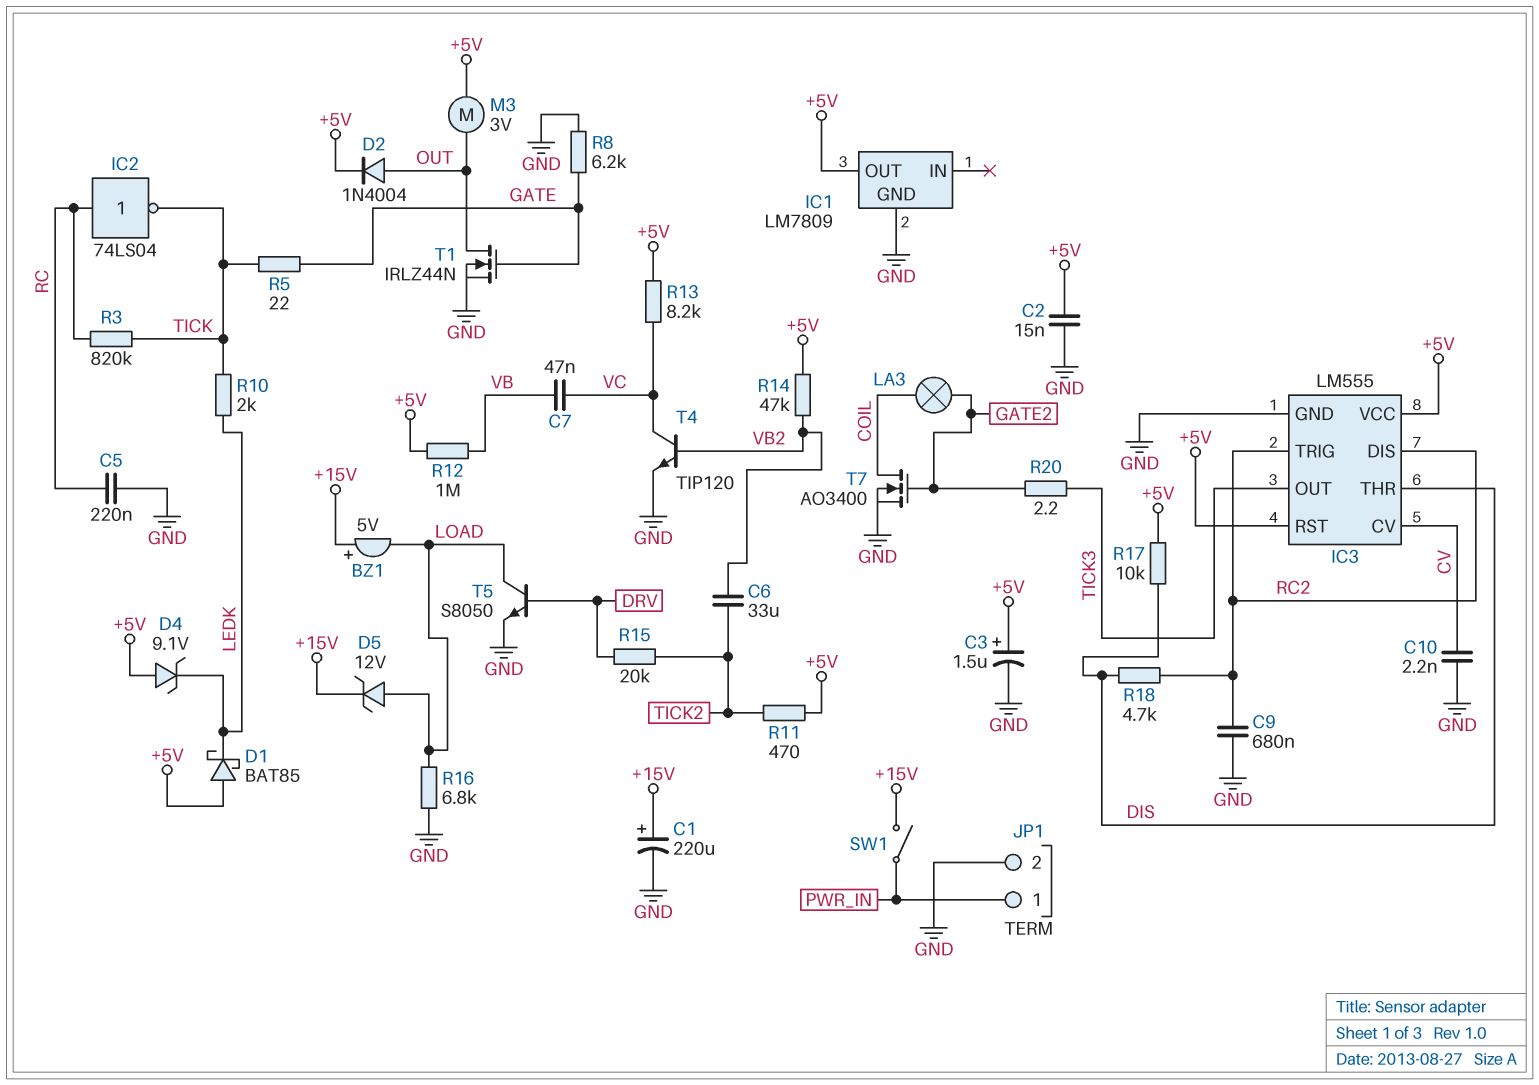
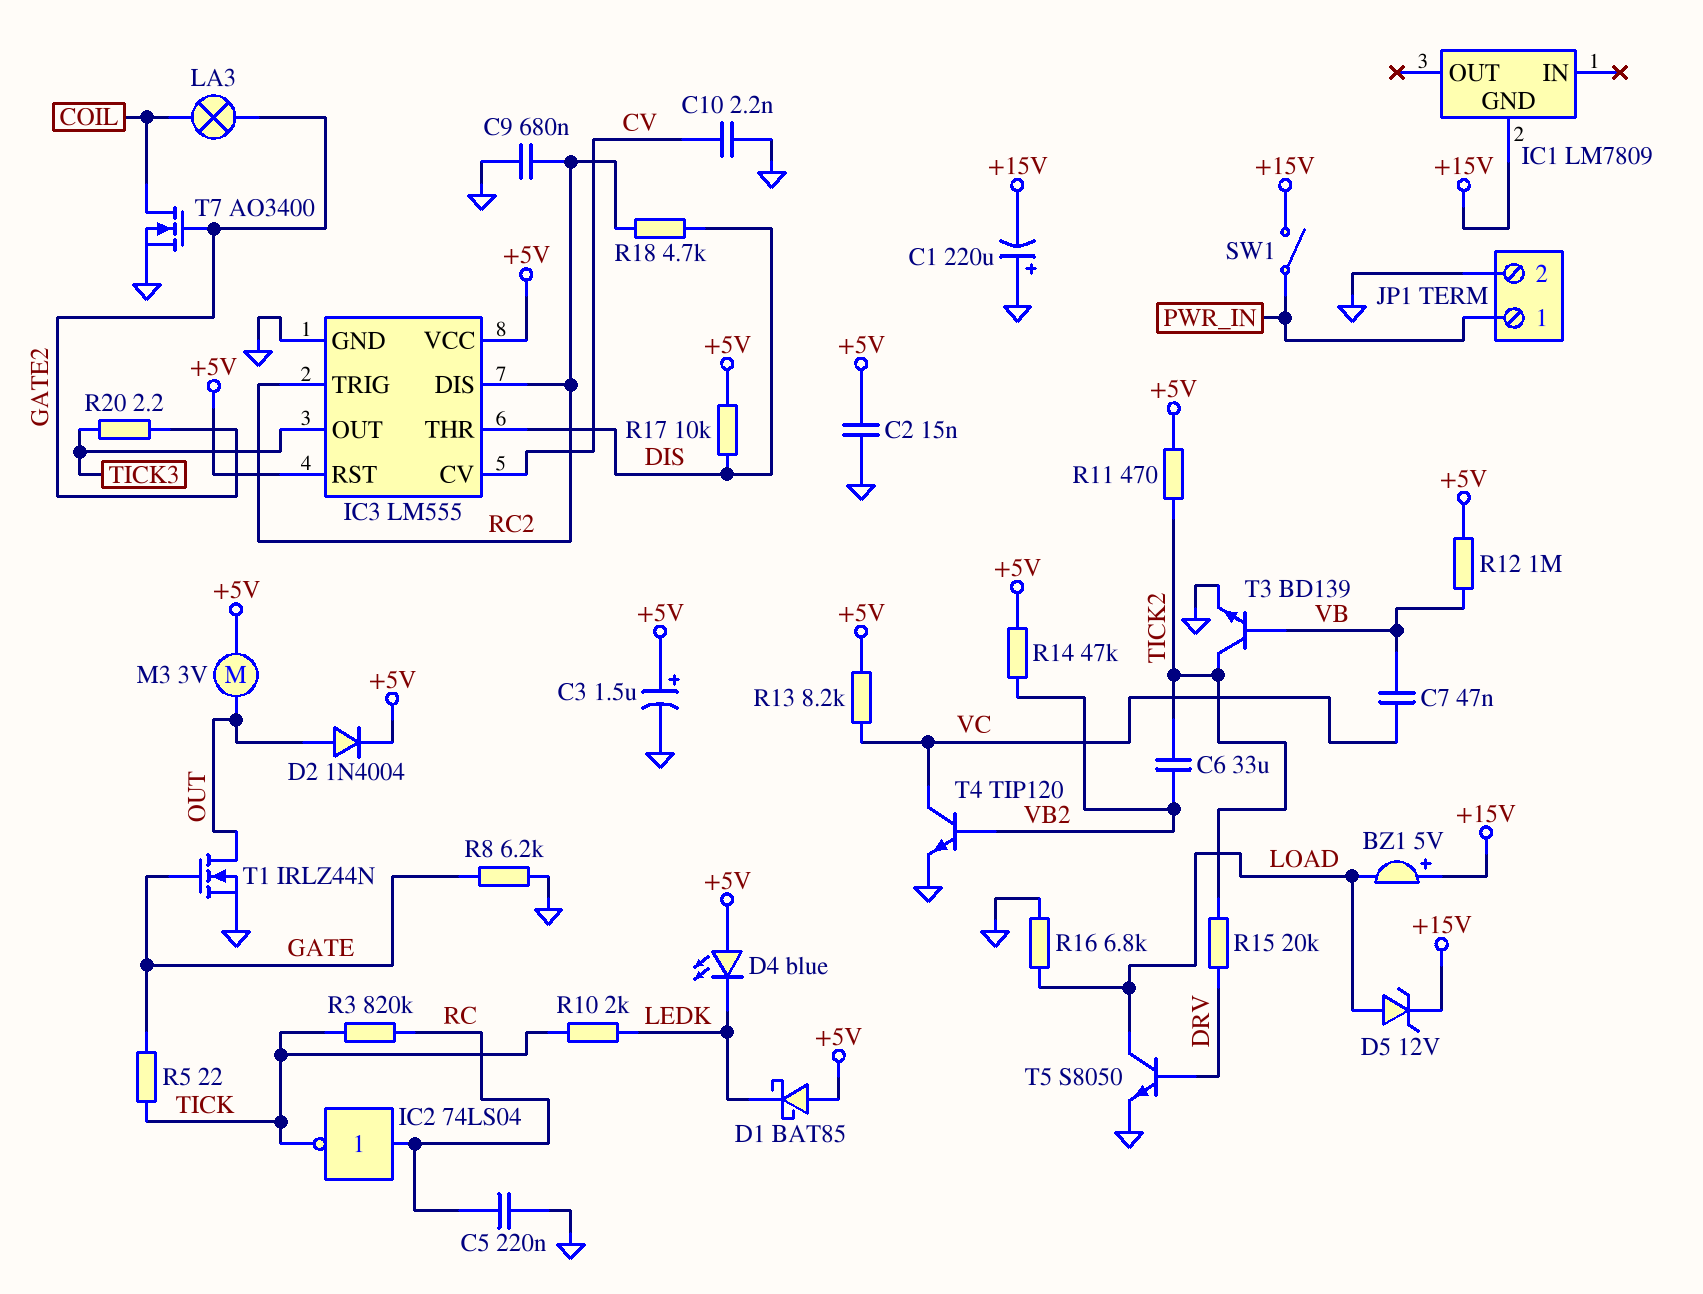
C1: 220uF (plus +15V, minus GND) -> 220uF (plus GND, minus +15V)
D4: zener 9.1V (A +5V, K LEDK) -> LED blue (A +5V, K LEDK)
IC1 pin GND: GND -> +15V
IC1 pin OUT: +5V -> none
T3: none -> NPN BD139 (B VB, C TICK2, E GND)

